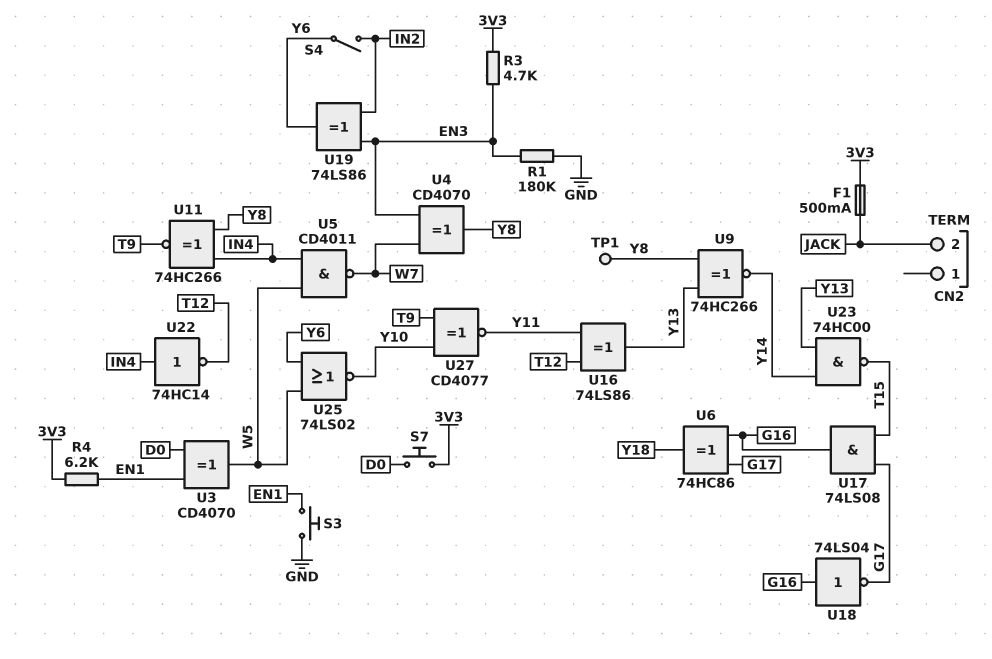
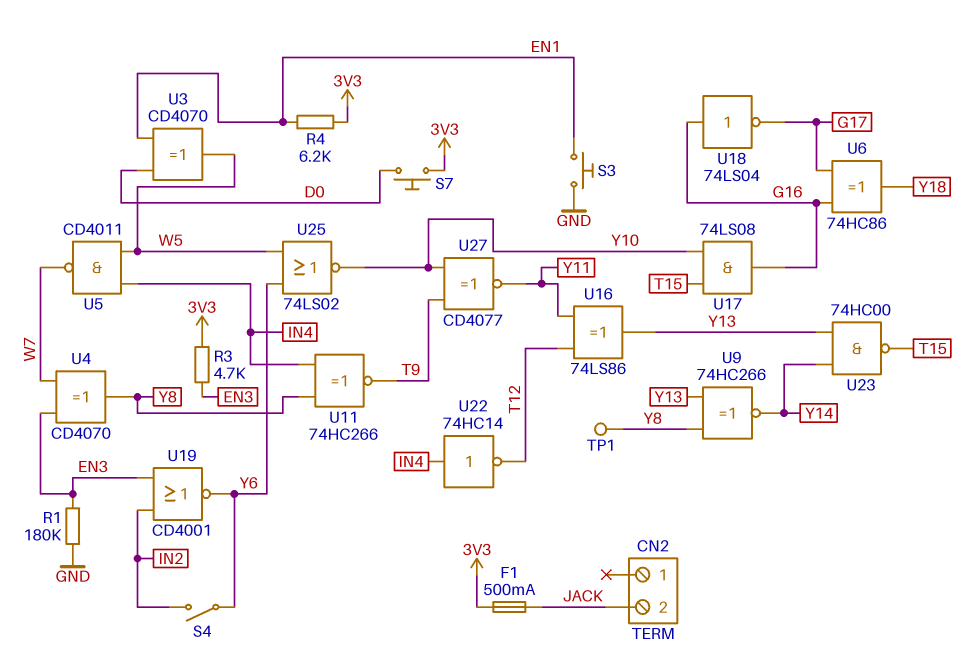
U17: AND 74LS08 (in G17, in T15, out G16) -> AND 74LS08 (in T15, in Y10, out G16)
U19: XOR 74LS86 (in EN3, in IN2, out Y6) -> NOR CD4001 (in EN3, in IN2, out Y6)

